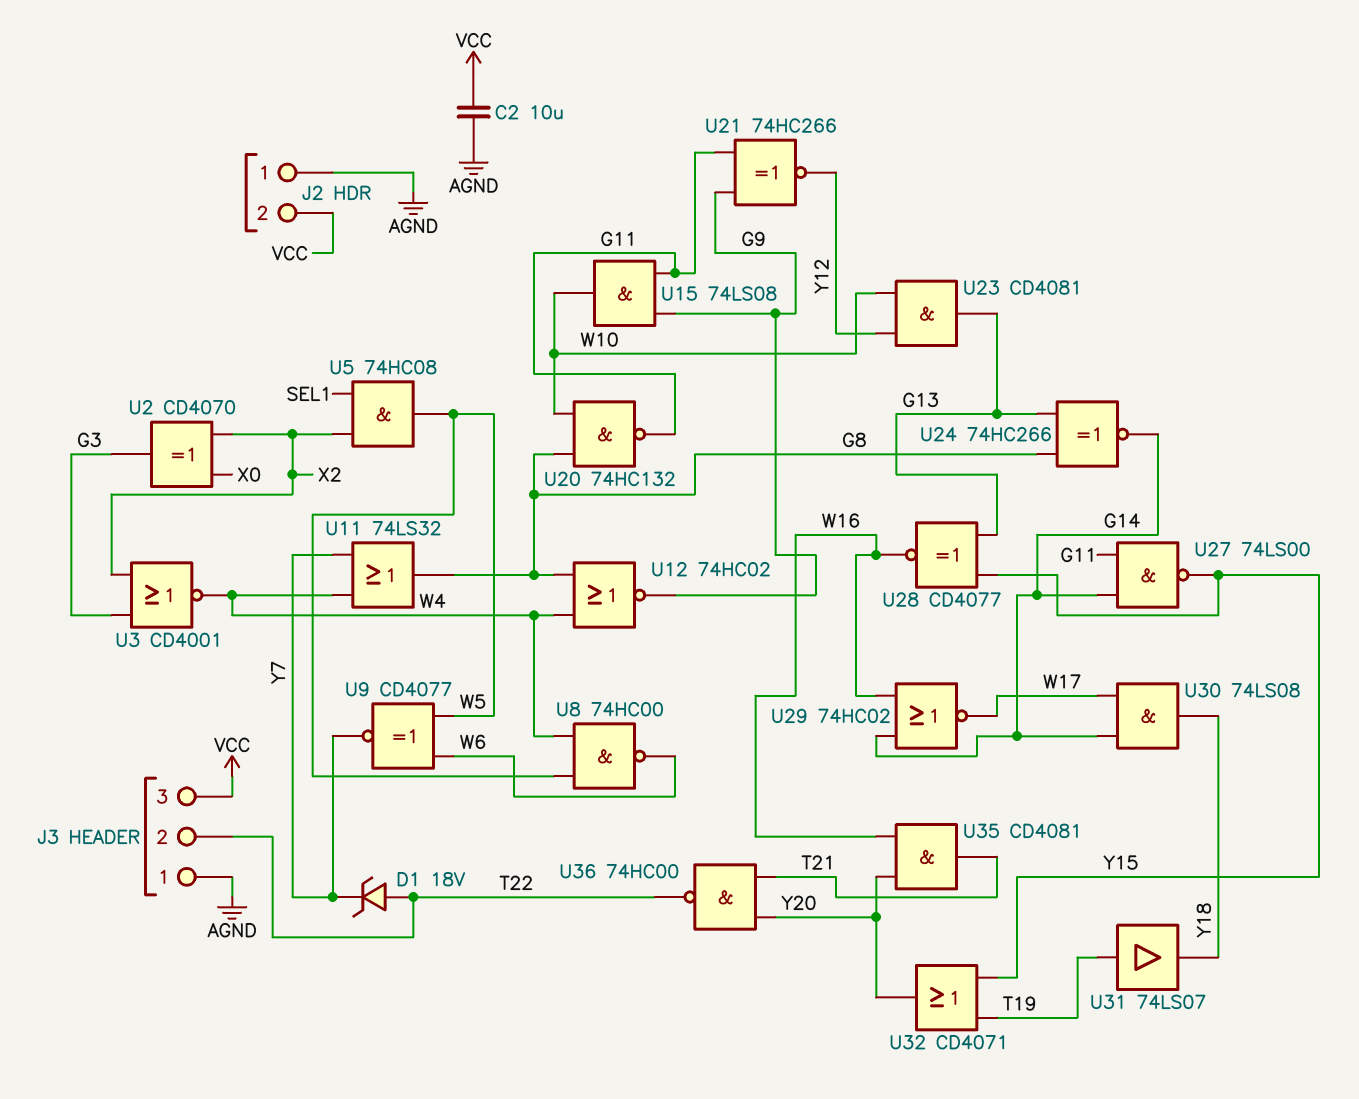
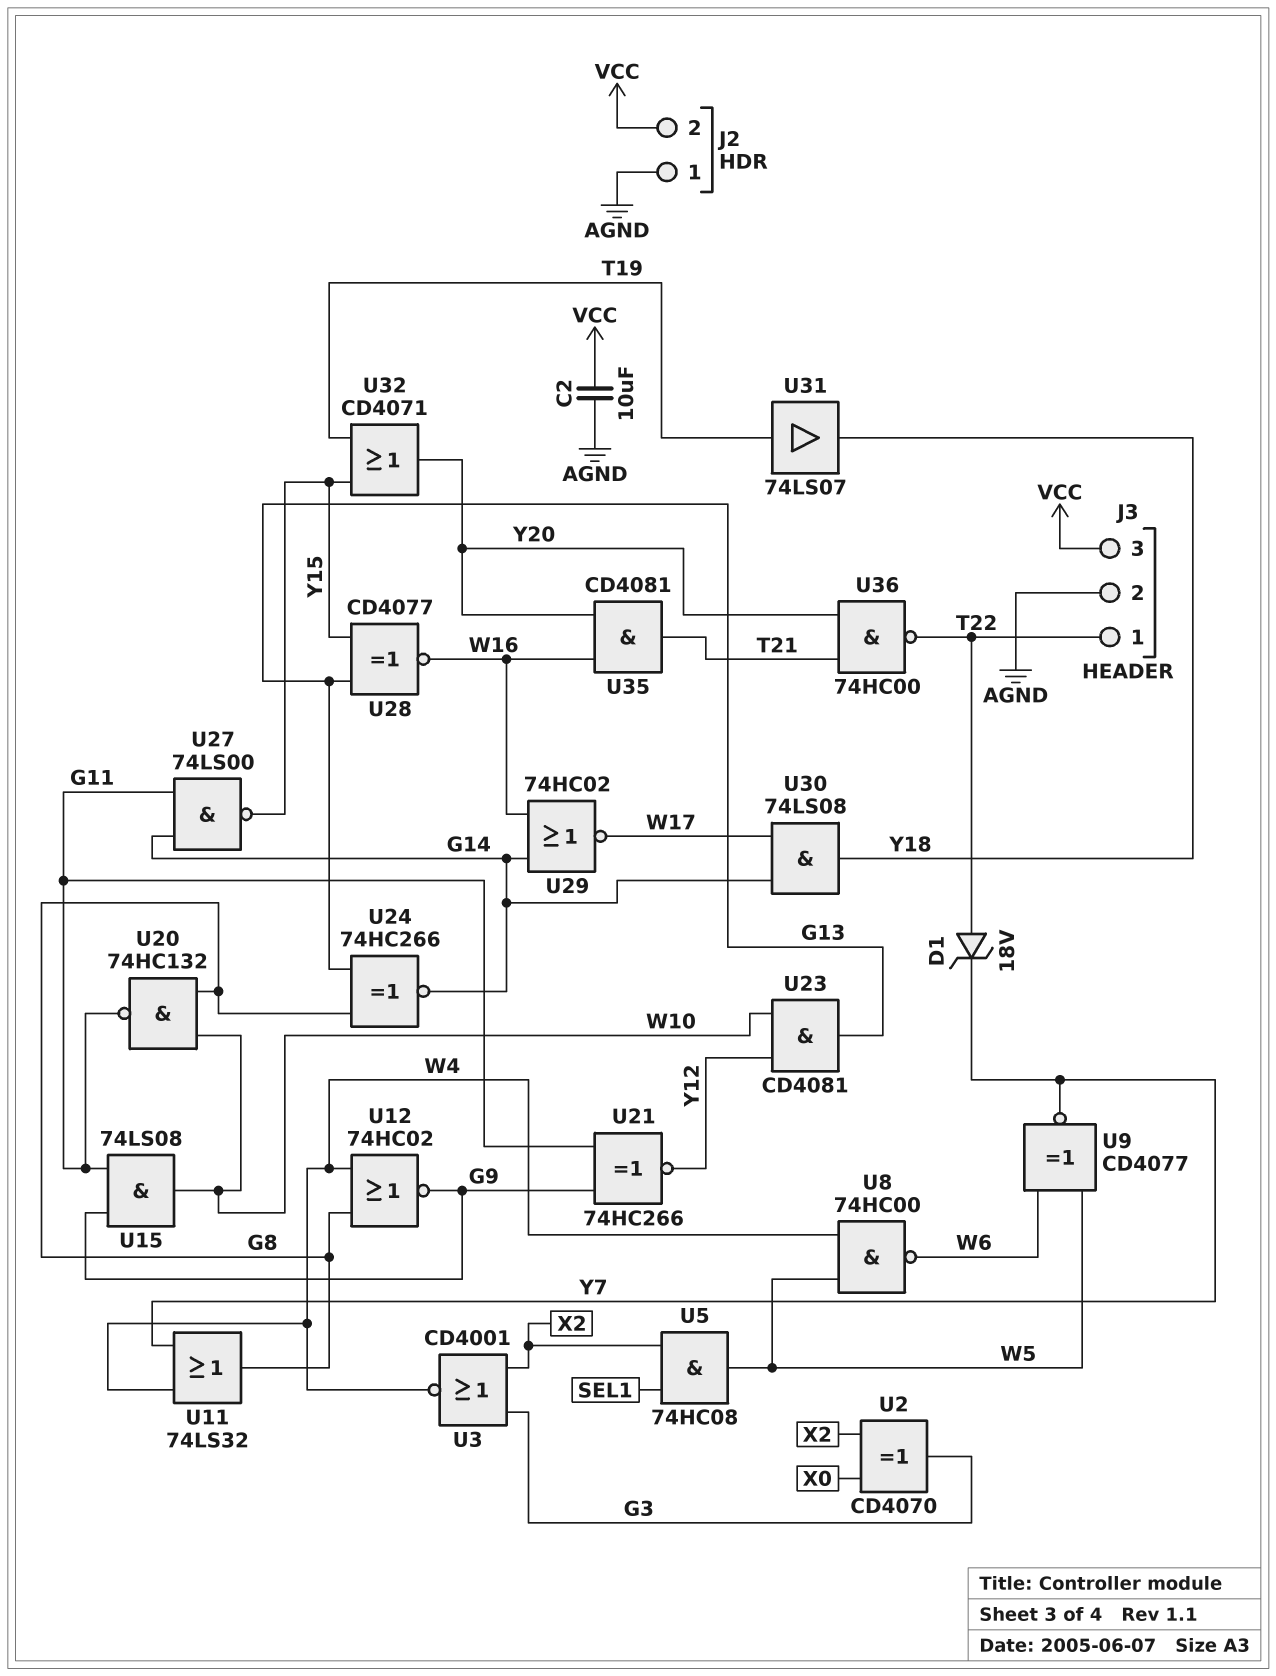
J3 pin 1: AGND -> T22
J3 pin 2: T22 -> AGND

